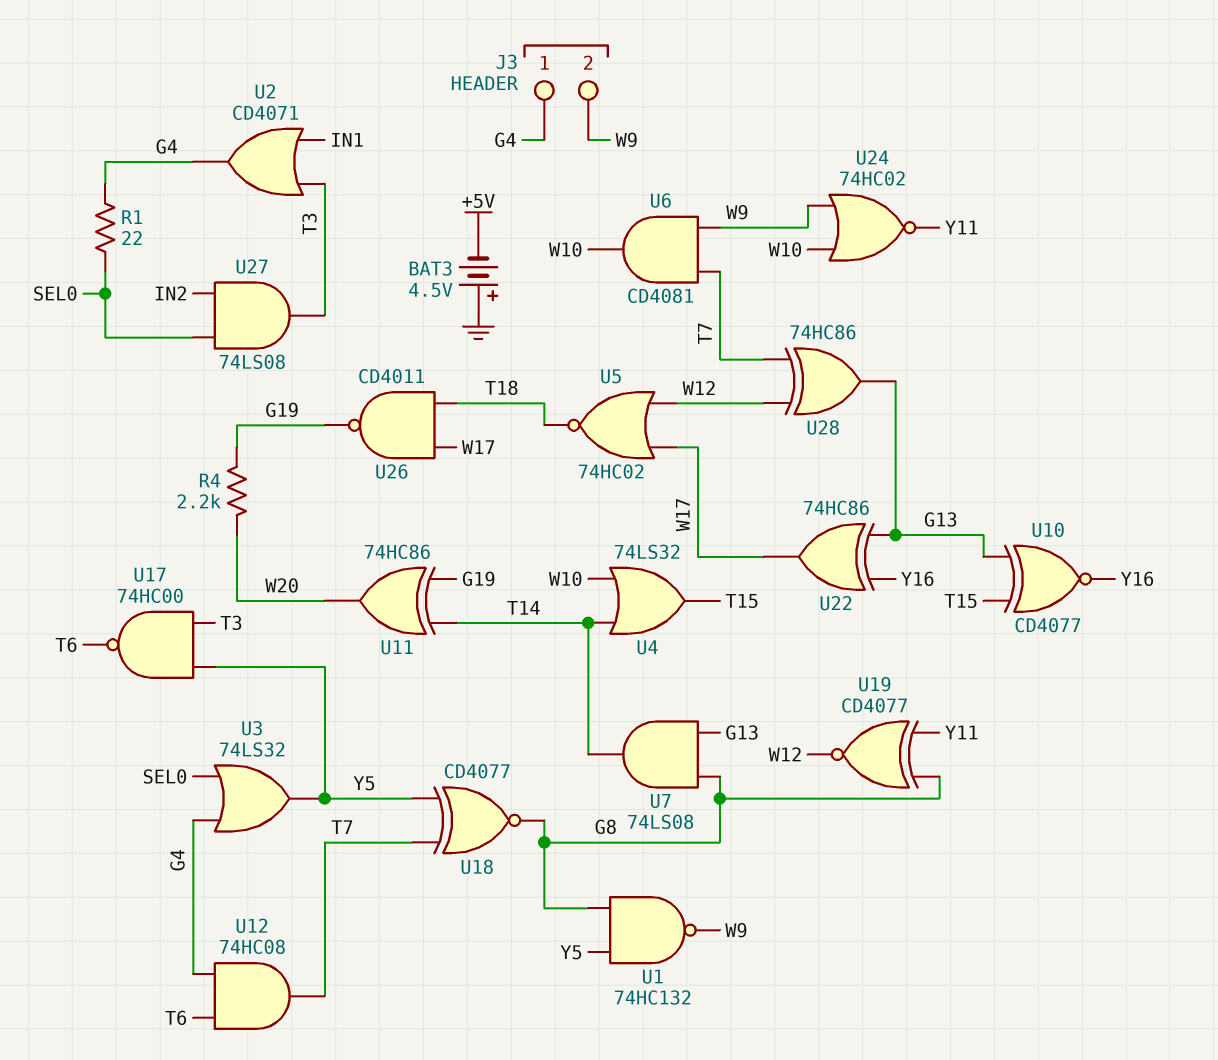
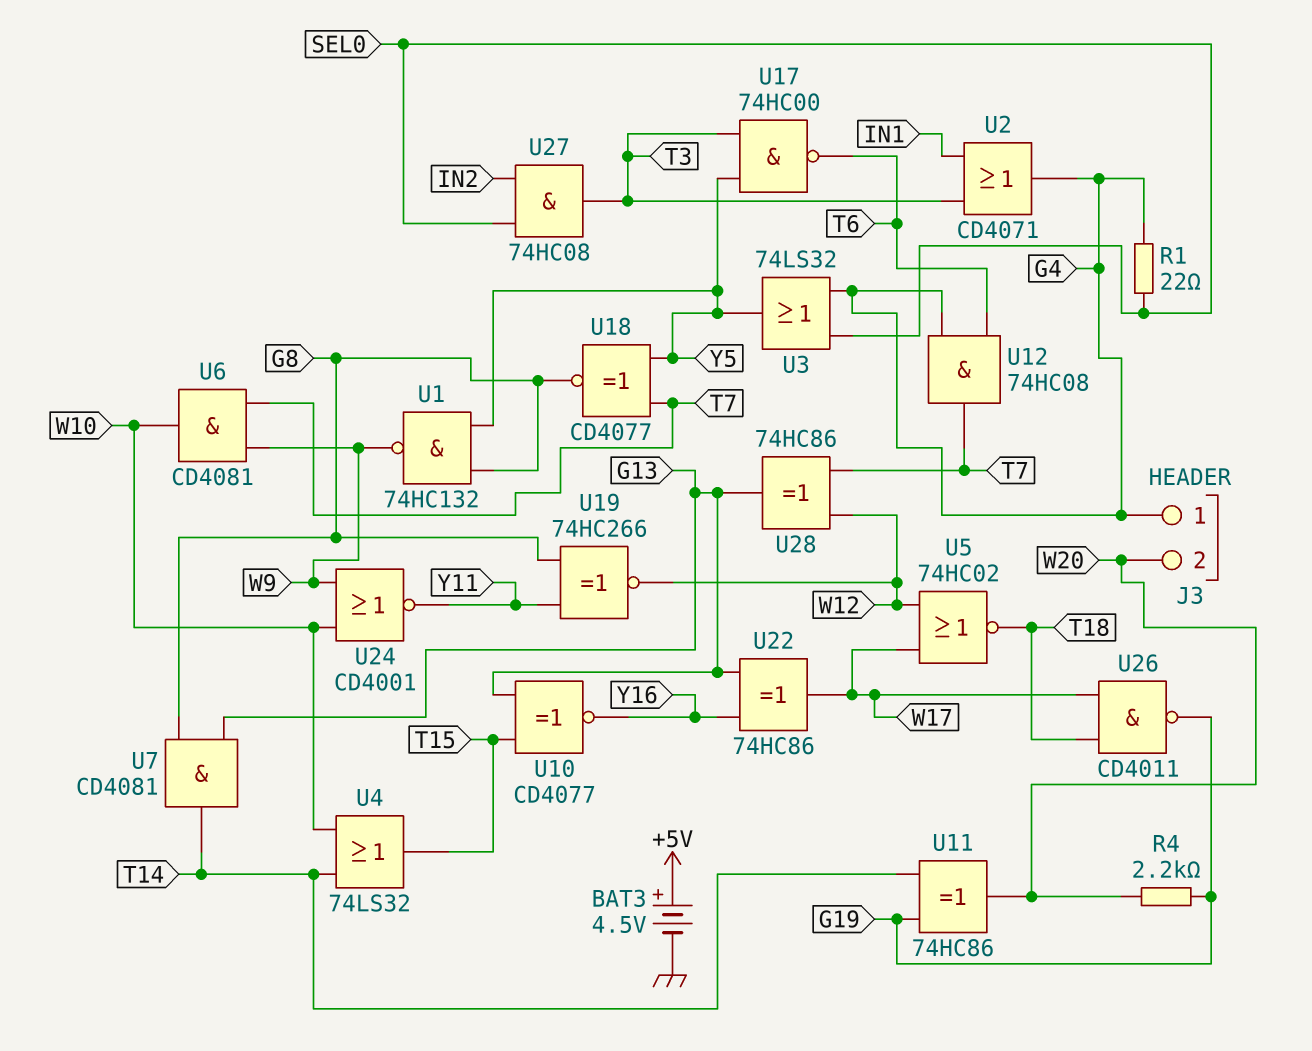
BAT3: 4.5V (plus GND, minus +5V) -> 4.5V (plus +5V, minus GND)
J3 pin 2: W9 -> W20
U7: AND 74LS08 (in G8, in G13, out T14) -> AND CD4081 (in G8, in G13, out T14)
U19: XNOR CD4077 (in G8, in Y11, out W12) -> XNOR 74HC266 (in G8, in Y11, out W12)
U24: NOR 74HC02 (in W9, in W10, out Y11) -> NOR CD4001 (in W9, in W10, out Y11)
U27: AND 74LS08 (in IN2, in SEL0, out T3) -> AND 74HC08 (in IN2, in SEL0, out T3)

